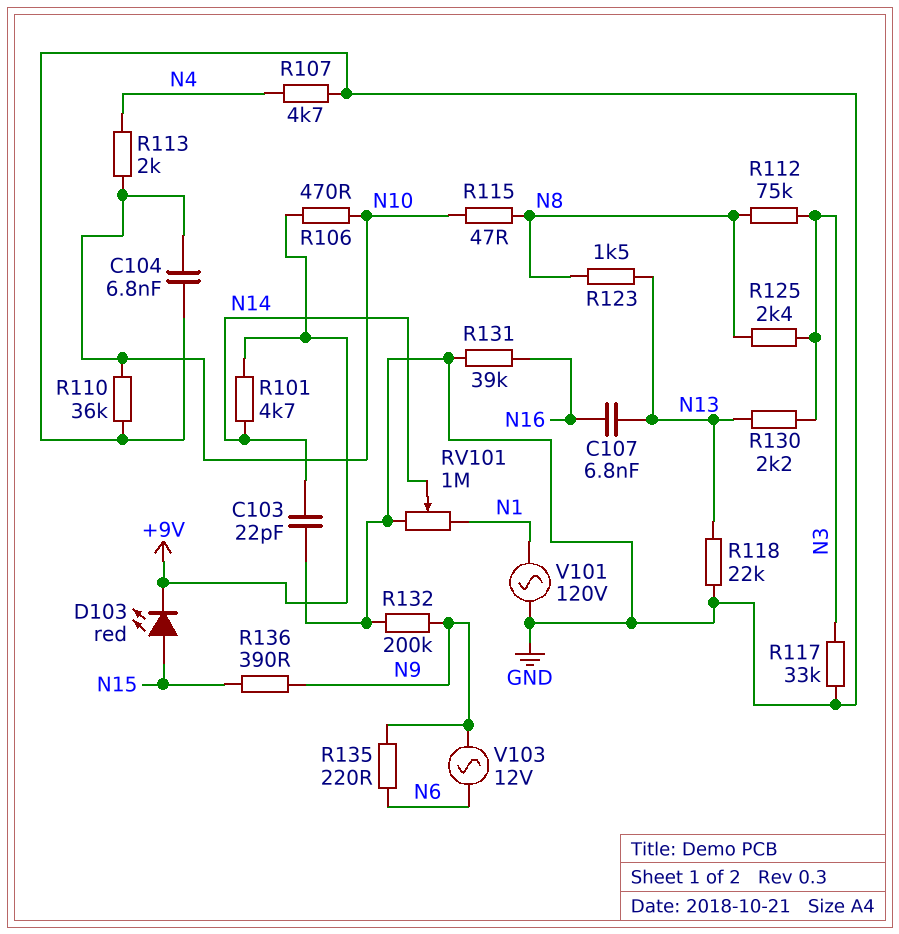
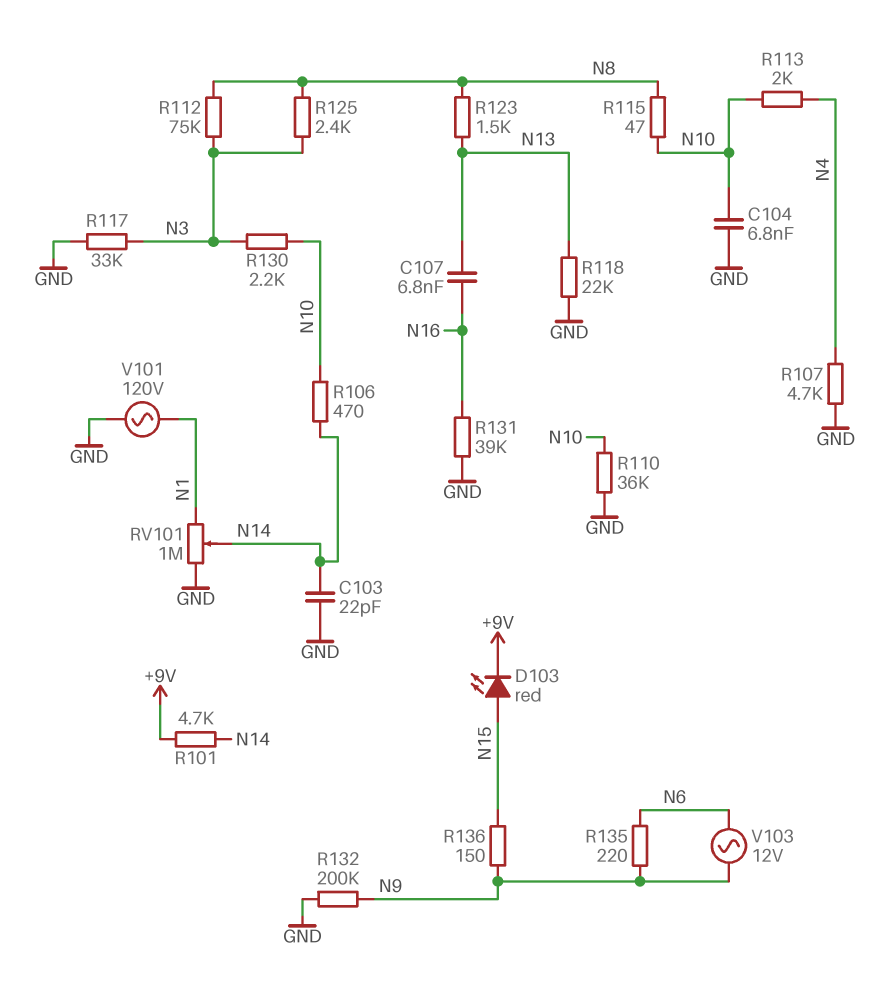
R106: 470 (+9V, N10) -> 470 (N10, N14)
R130: 2.2k (N3, N13) -> 2.2k (N3, N10)
R136: 390 (N9, N15) -> 150 (N9, N15)

